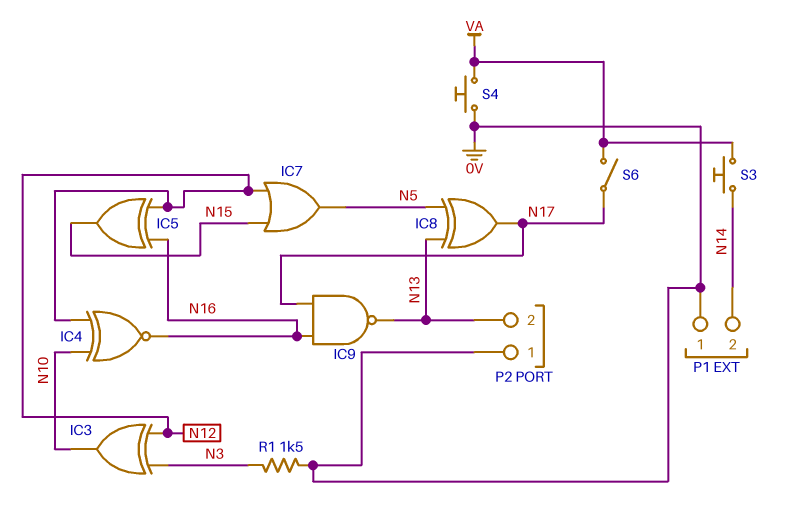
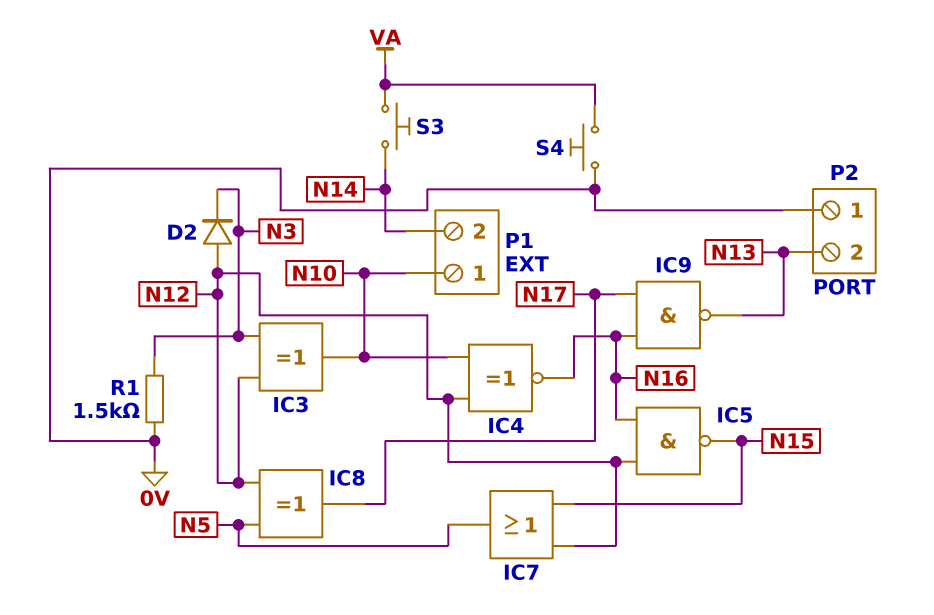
D2: none -> diode (A N12, K N3)
IC5: XOR (in N12, in N16, out N15) -> NAND (in N12, in N16, out N15)
IC8: XOR (in N5, in N13, out N17) -> XOR (in N5, in N12, out N17)
P1 pin 1: 0V -> N10
S6: switch (N17, VA) -> none

